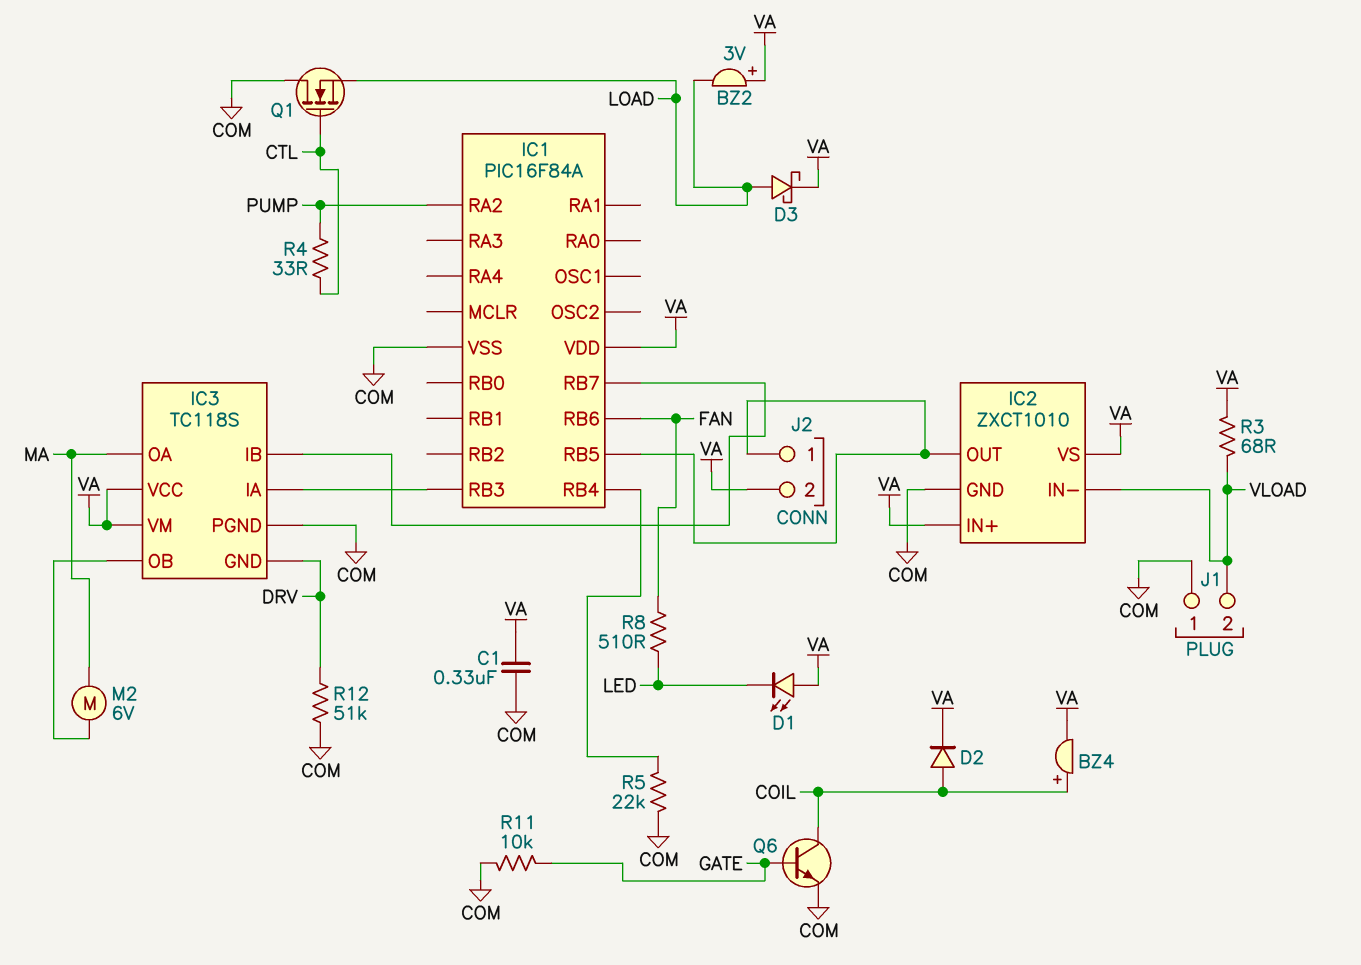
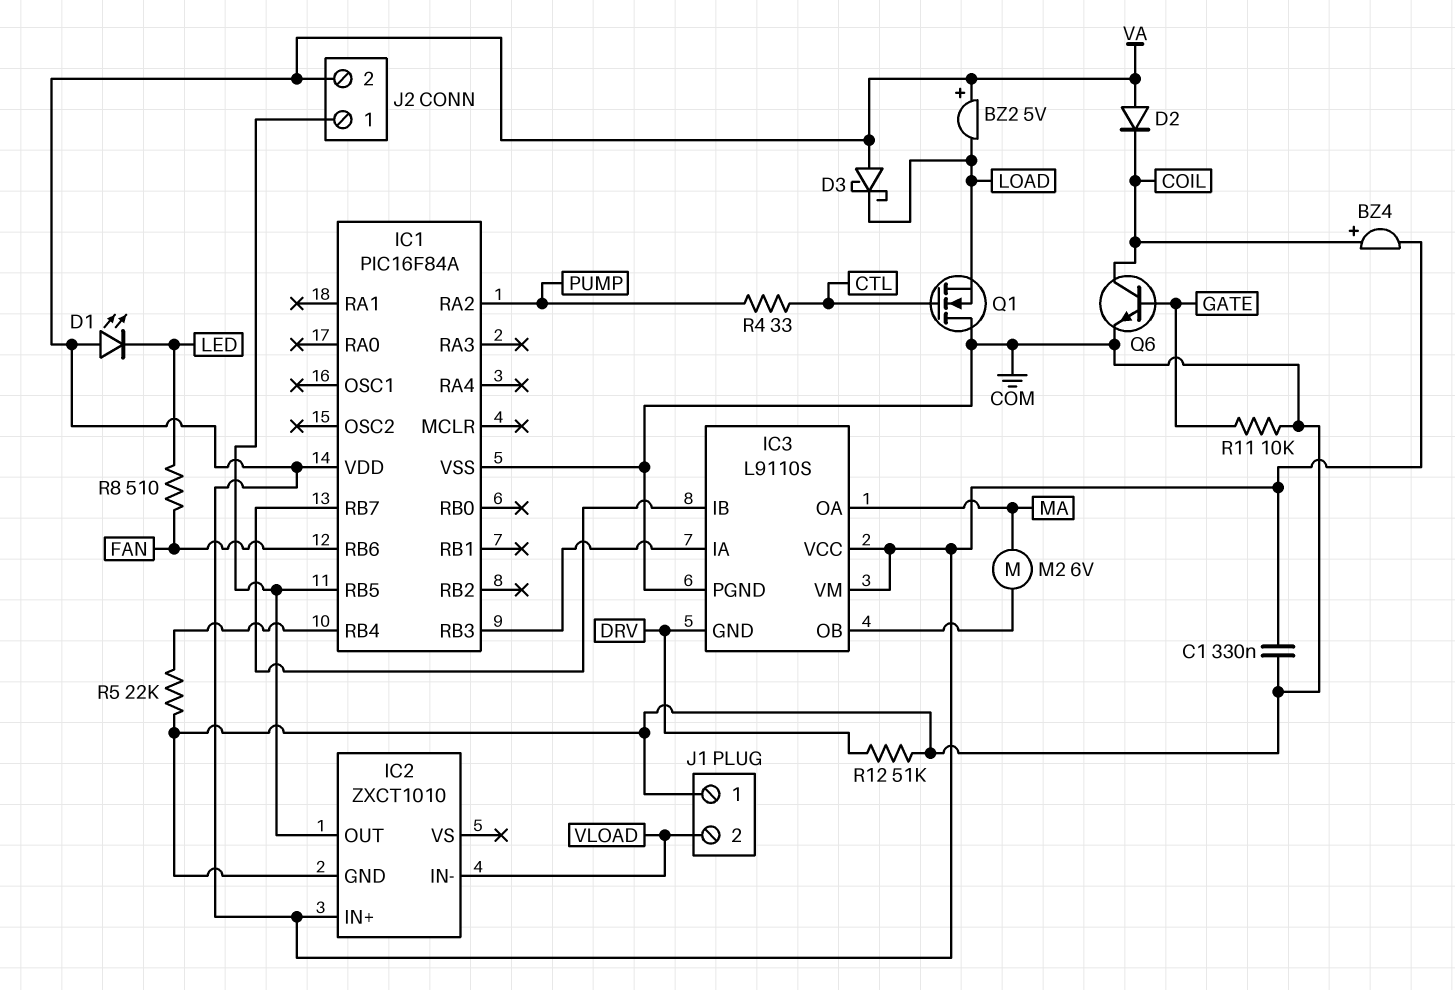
BZ2: buzzer 3V (plus VA, minus LOAD) -> buzzer 5V (plus VA, minus LOAD)
D2: diode (A COIL, K VA) -> diode (A VA, K COIL)
D3: schottky (A LOAD, K VA) -> schottky (A VA, K LOAD)
IC2 pin VS: VA -> none
IC3: TC118S -> L9110S
R3: 68 (VA, VLOAD) -> none

